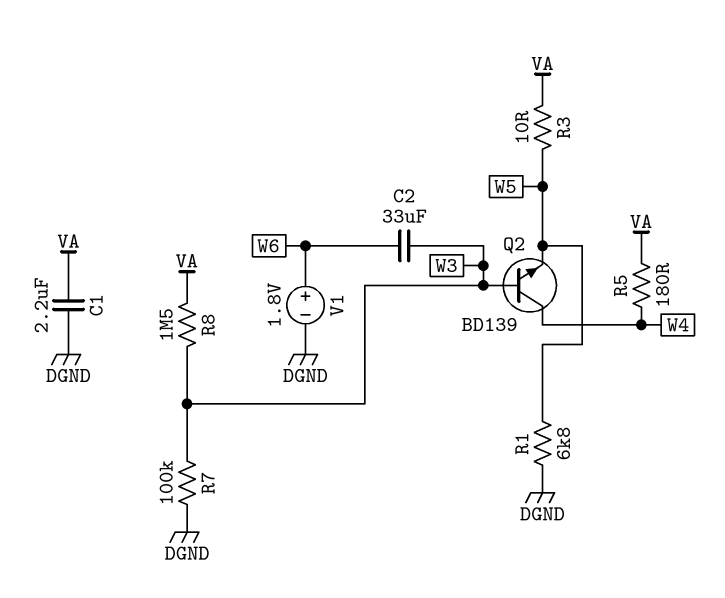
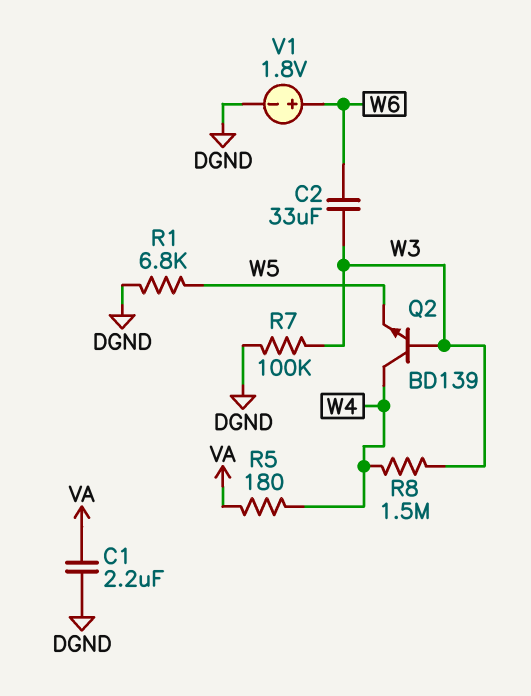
R3: 10 (VA, W5) -> none
R8: 1.5M (VA, W3) -> 1.5M (W3, W4)

